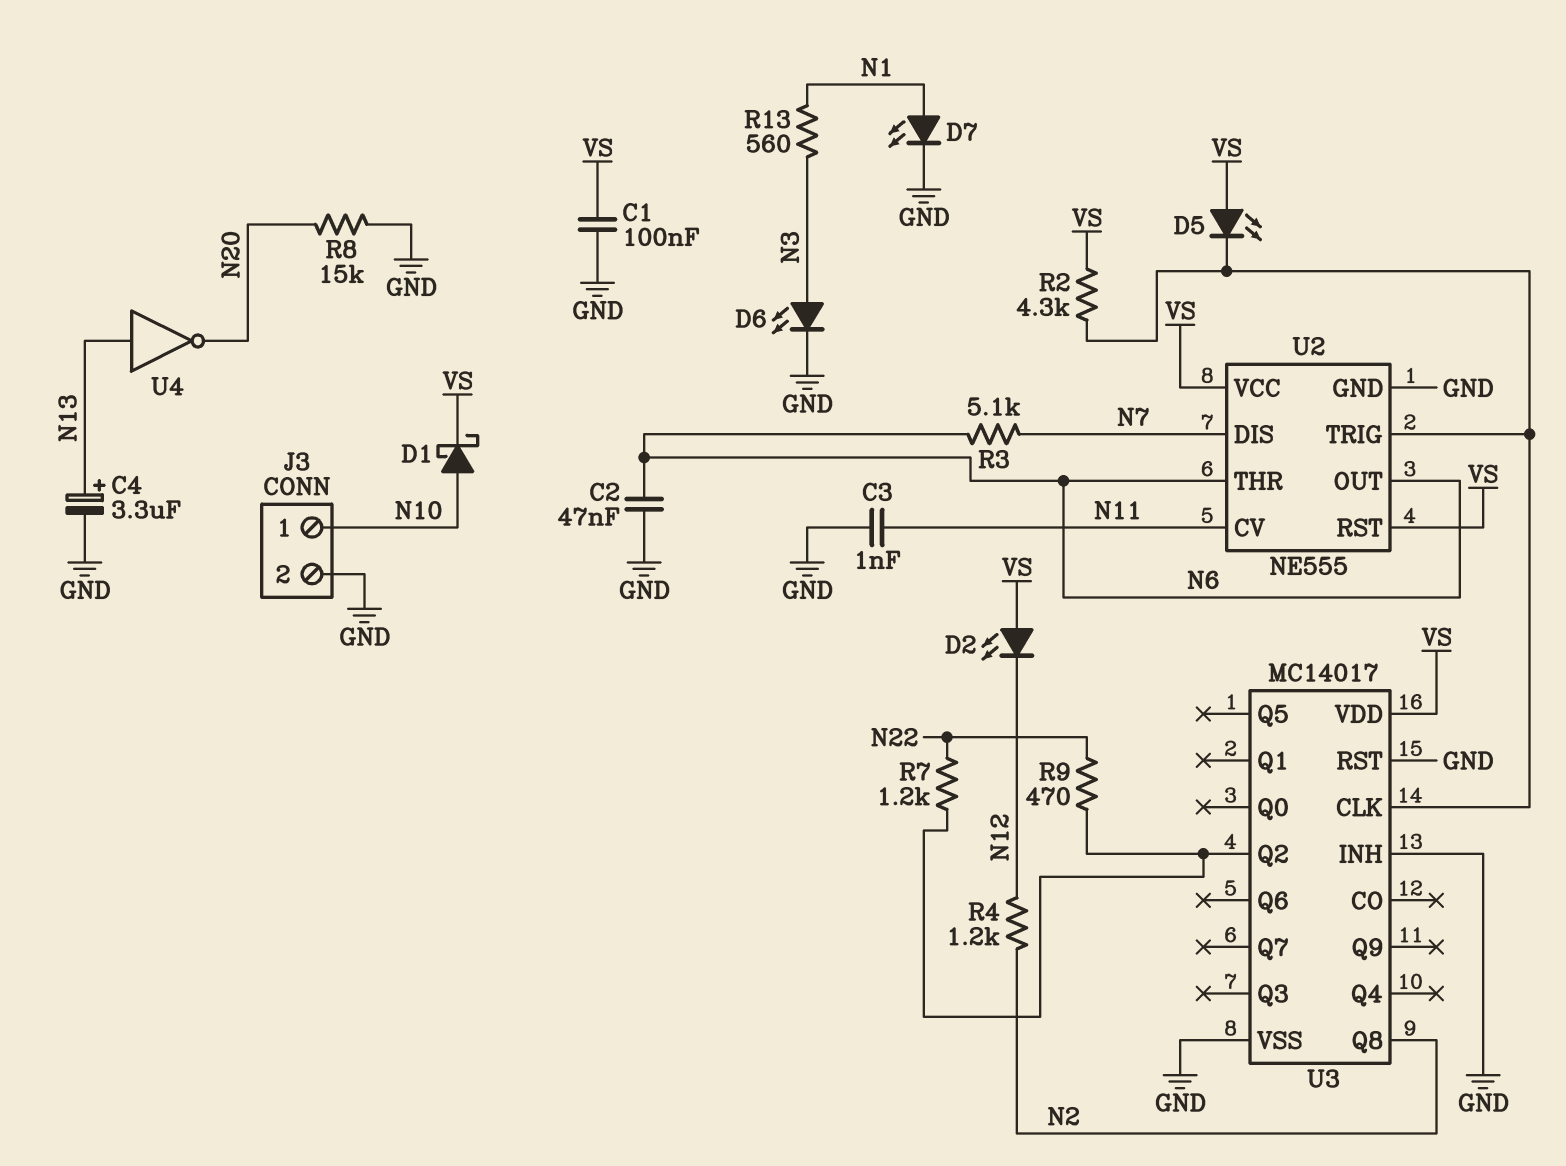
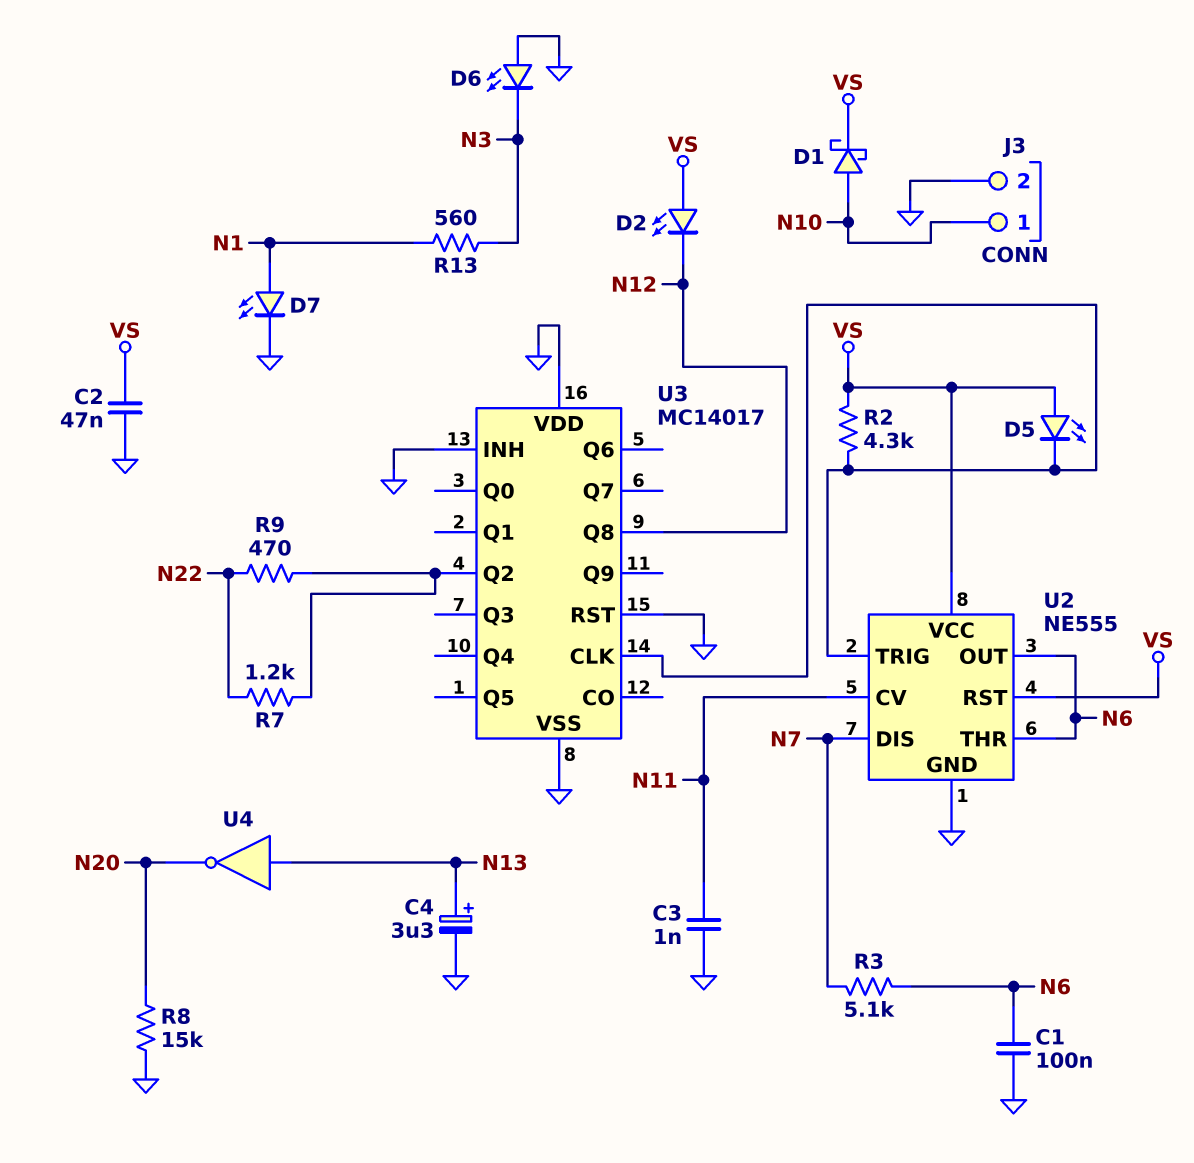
C1: 100nF (GND, VS) -> 100nF (GND, N6)
C2: 47nF (GND, N6) -> 47nF (GND, VS)
D6: LED (A N3, K GND) -> LED (A GND, K N3)
R4: 1.2k (N2, N12) -> none
U3 pin Q8: N2 -> N12
U3 pin VDD: VS -> GND

